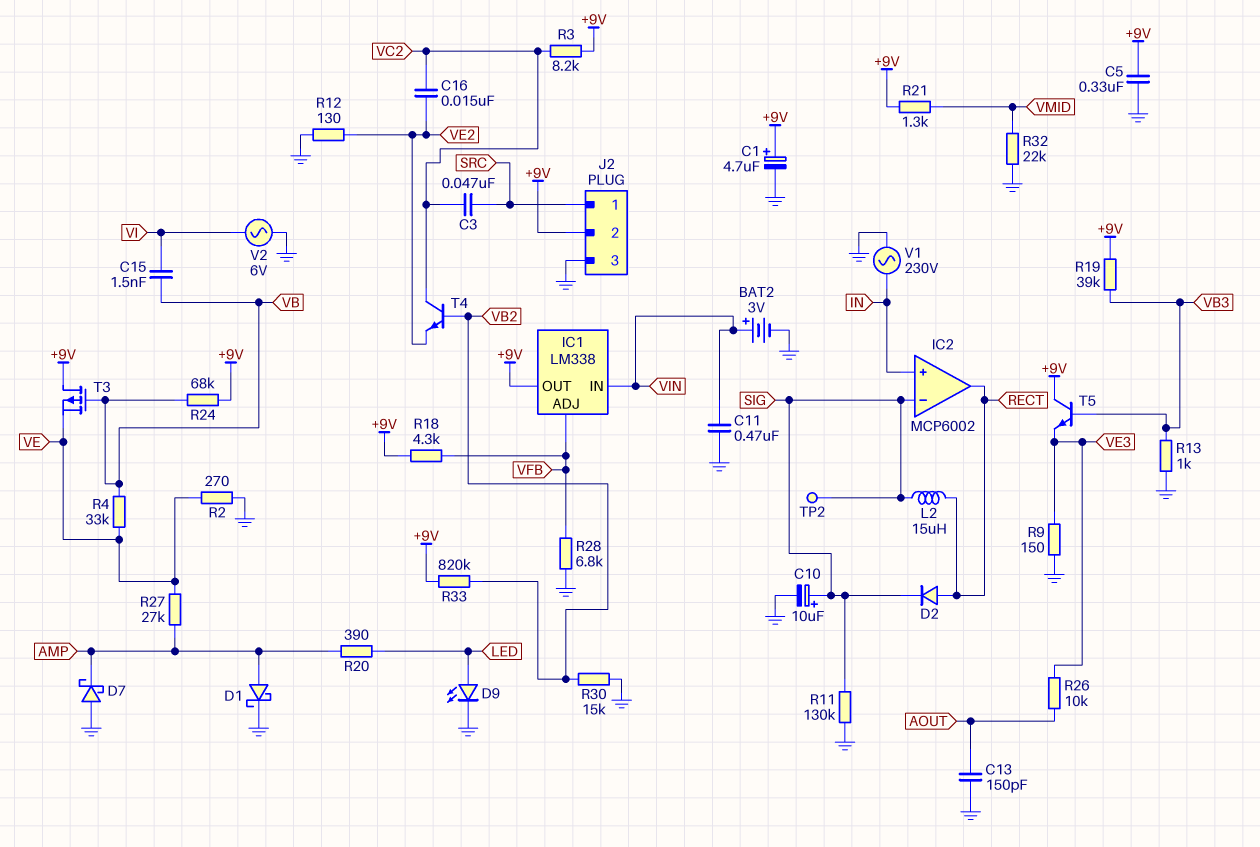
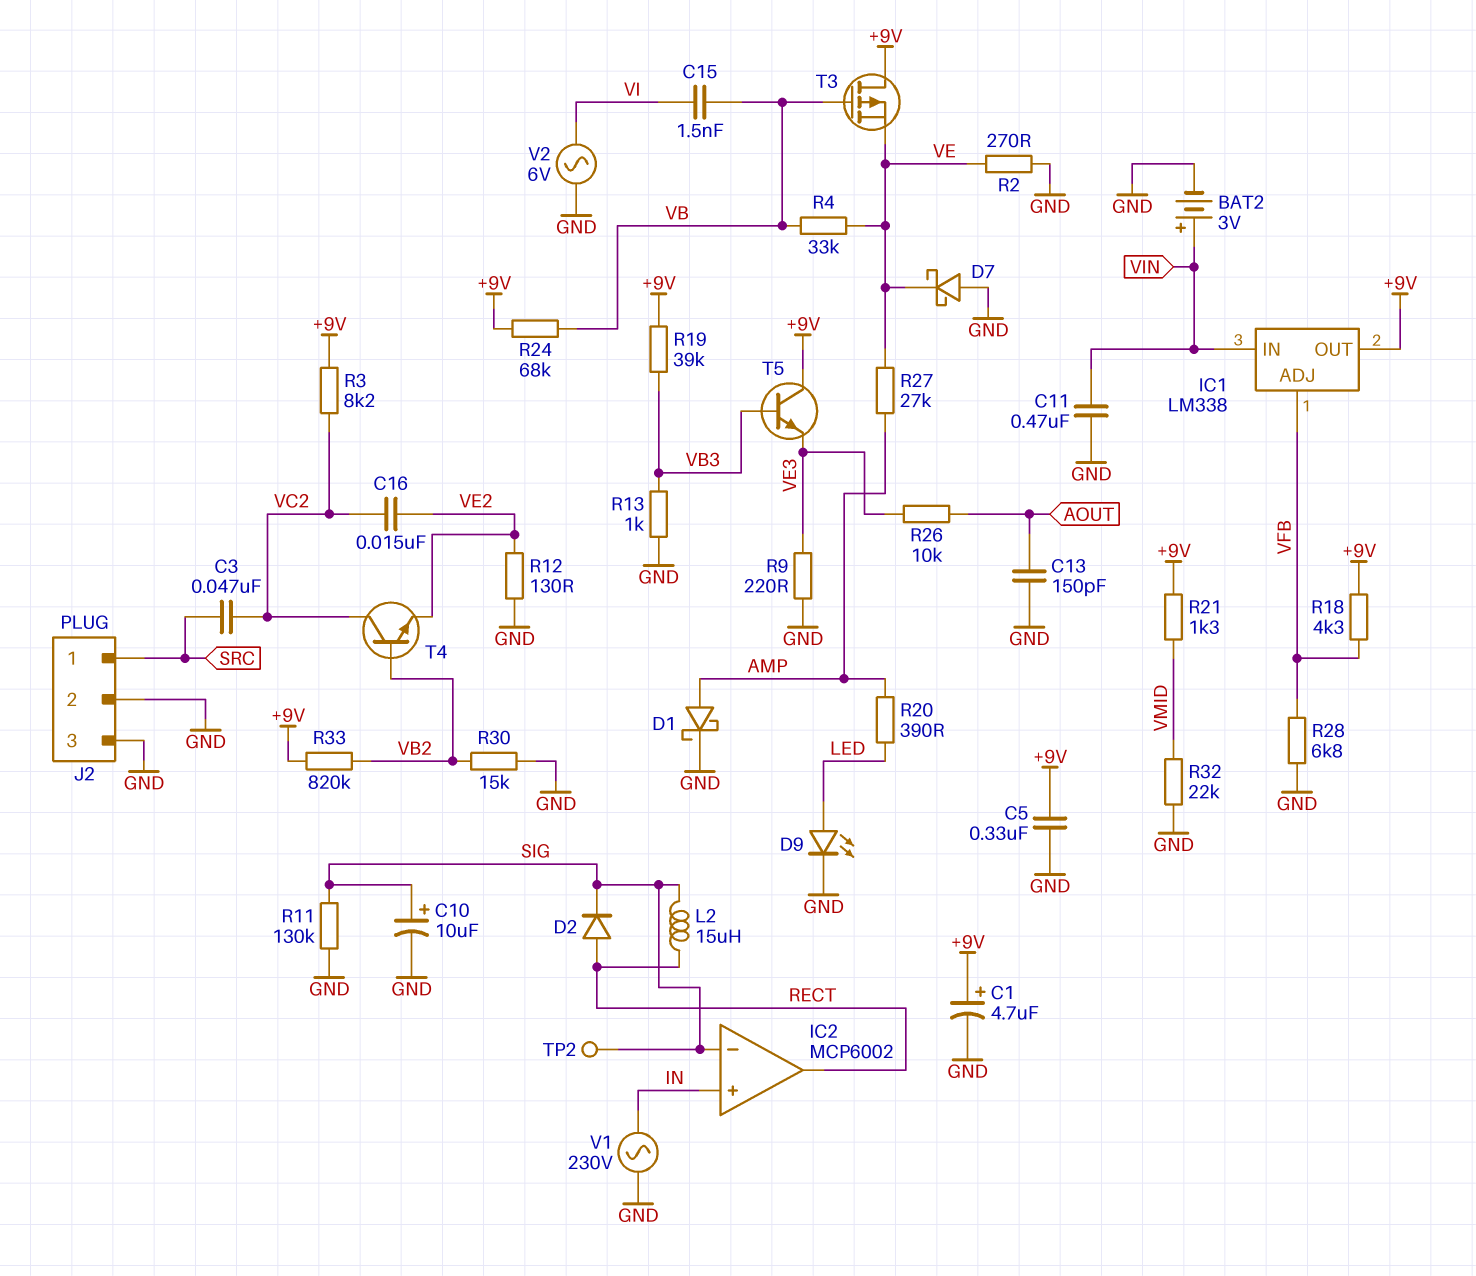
D7: schottky (A GND, K AMP) -> schottky (A GND, K VE)
J2 pin 2: +9V -> GND
R9: 150 (GND, VE3) -> 220 (GND, VE3)

